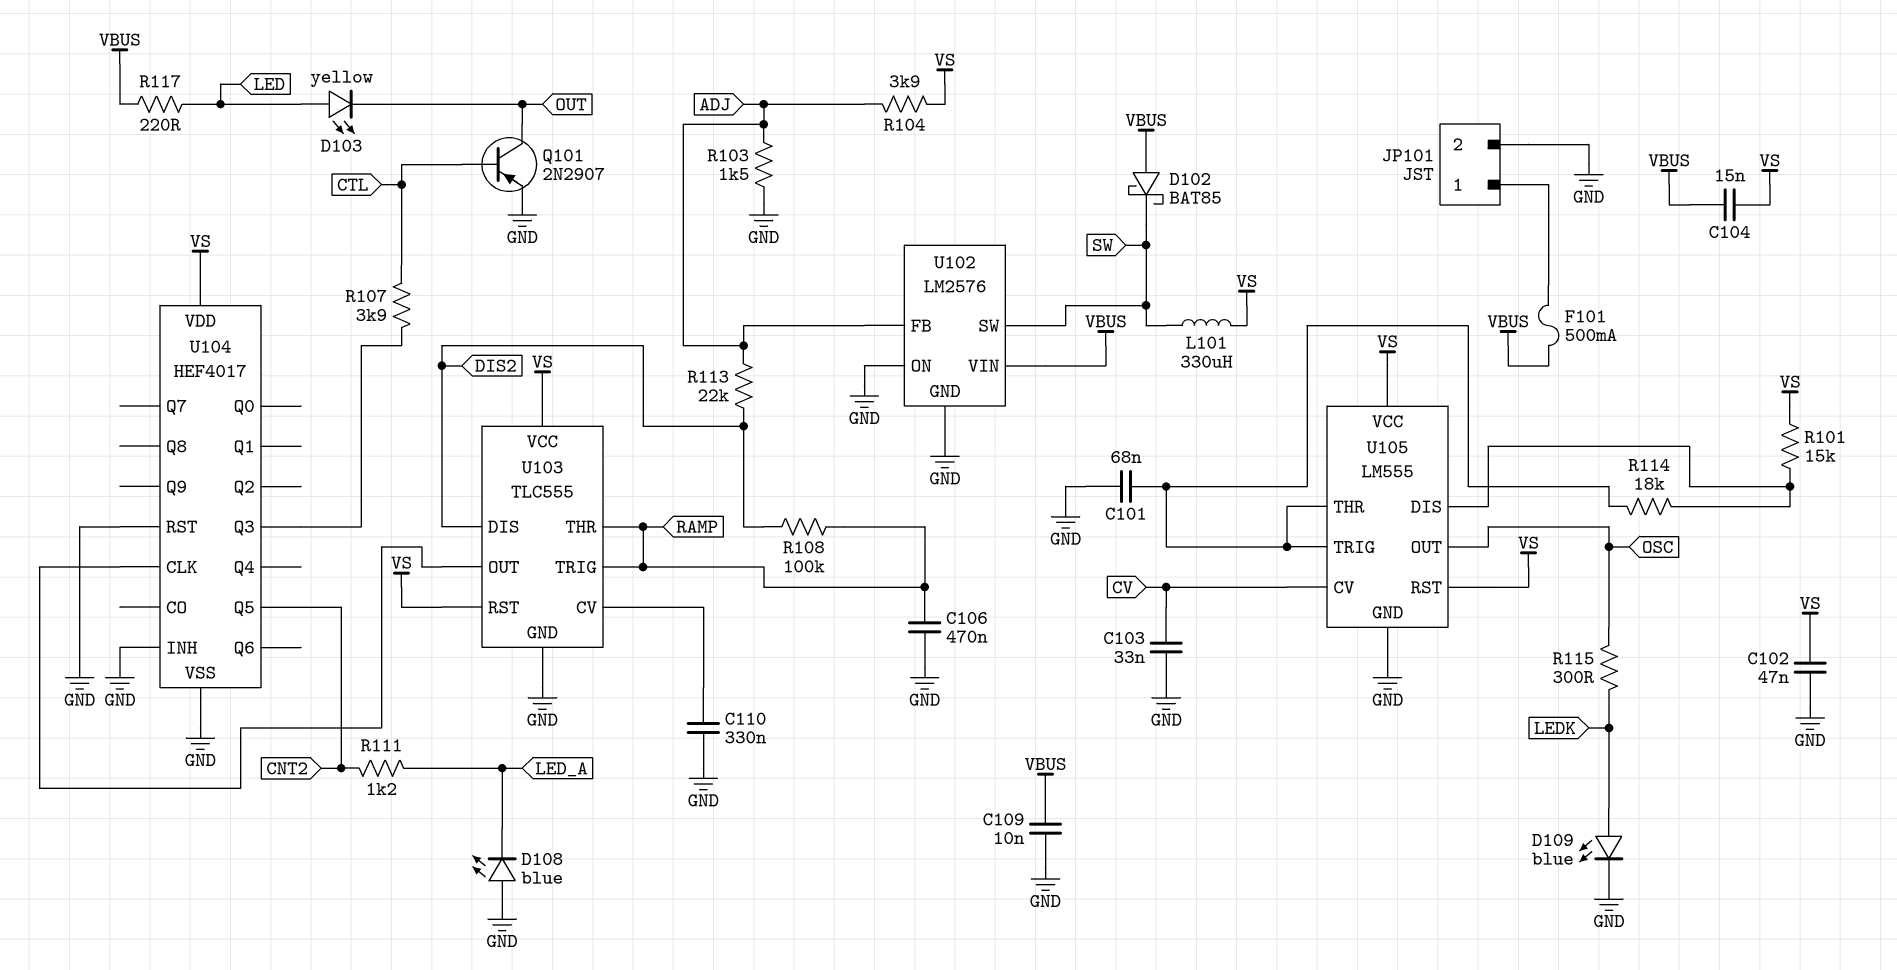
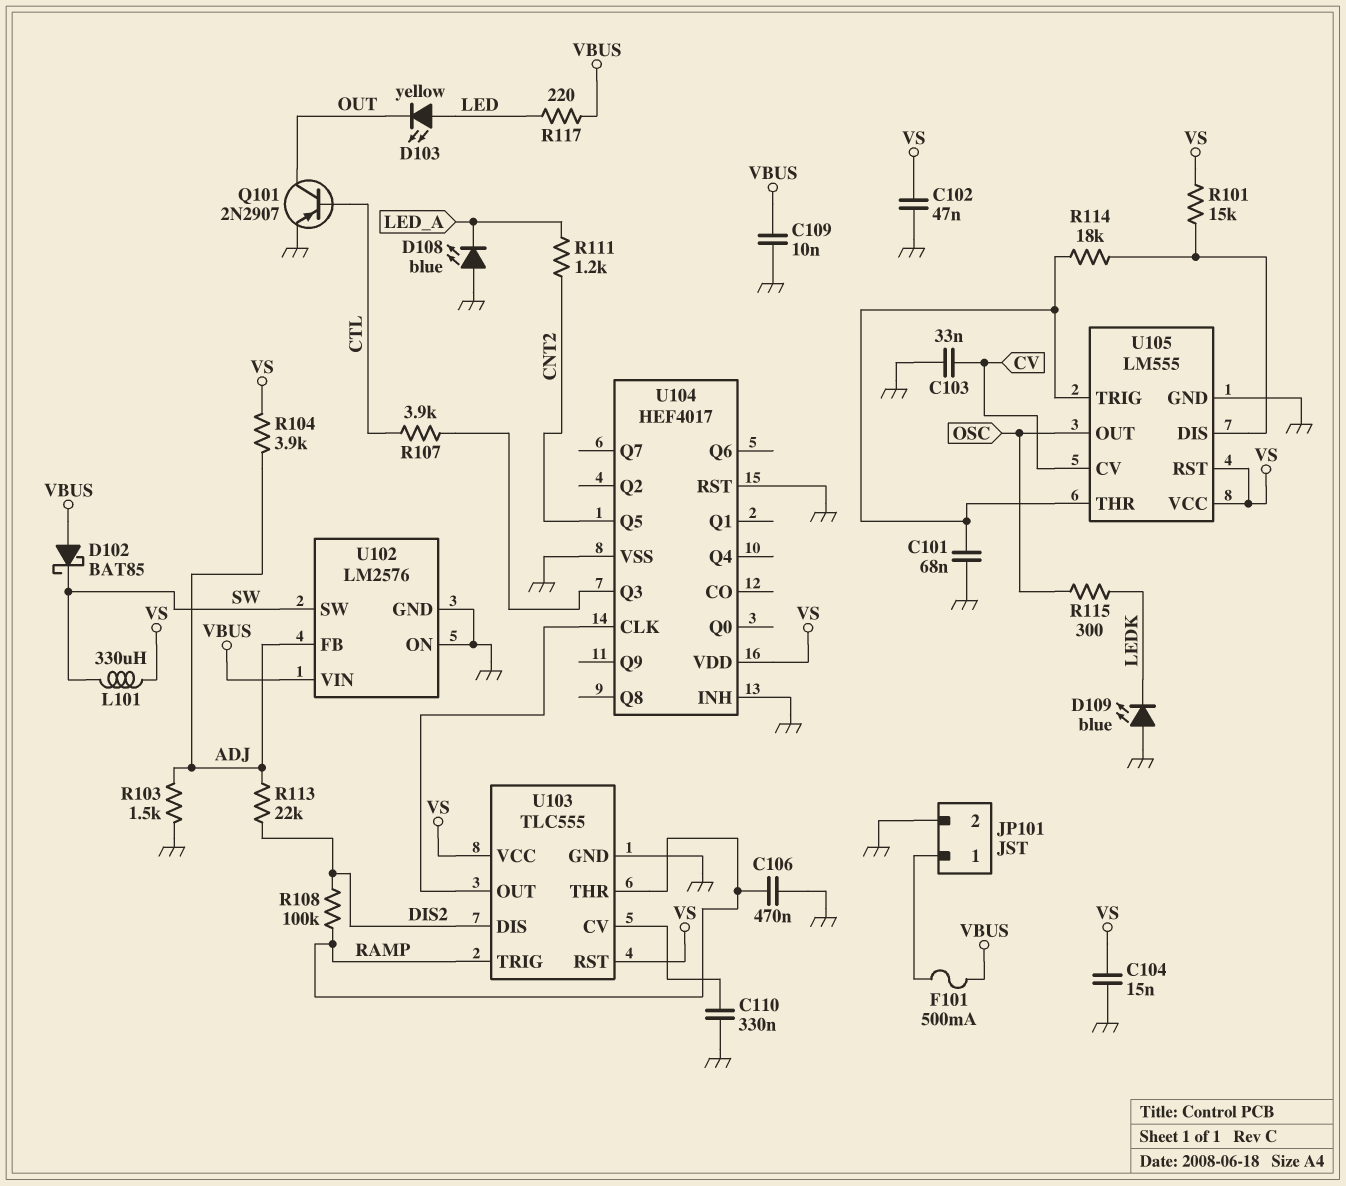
C104: 15nF (VBUS, VS) -> 15nF (GND, VS)
D109: LED blue (A LEDK, K GND) -> LED blue (A GND, K LEDK)

